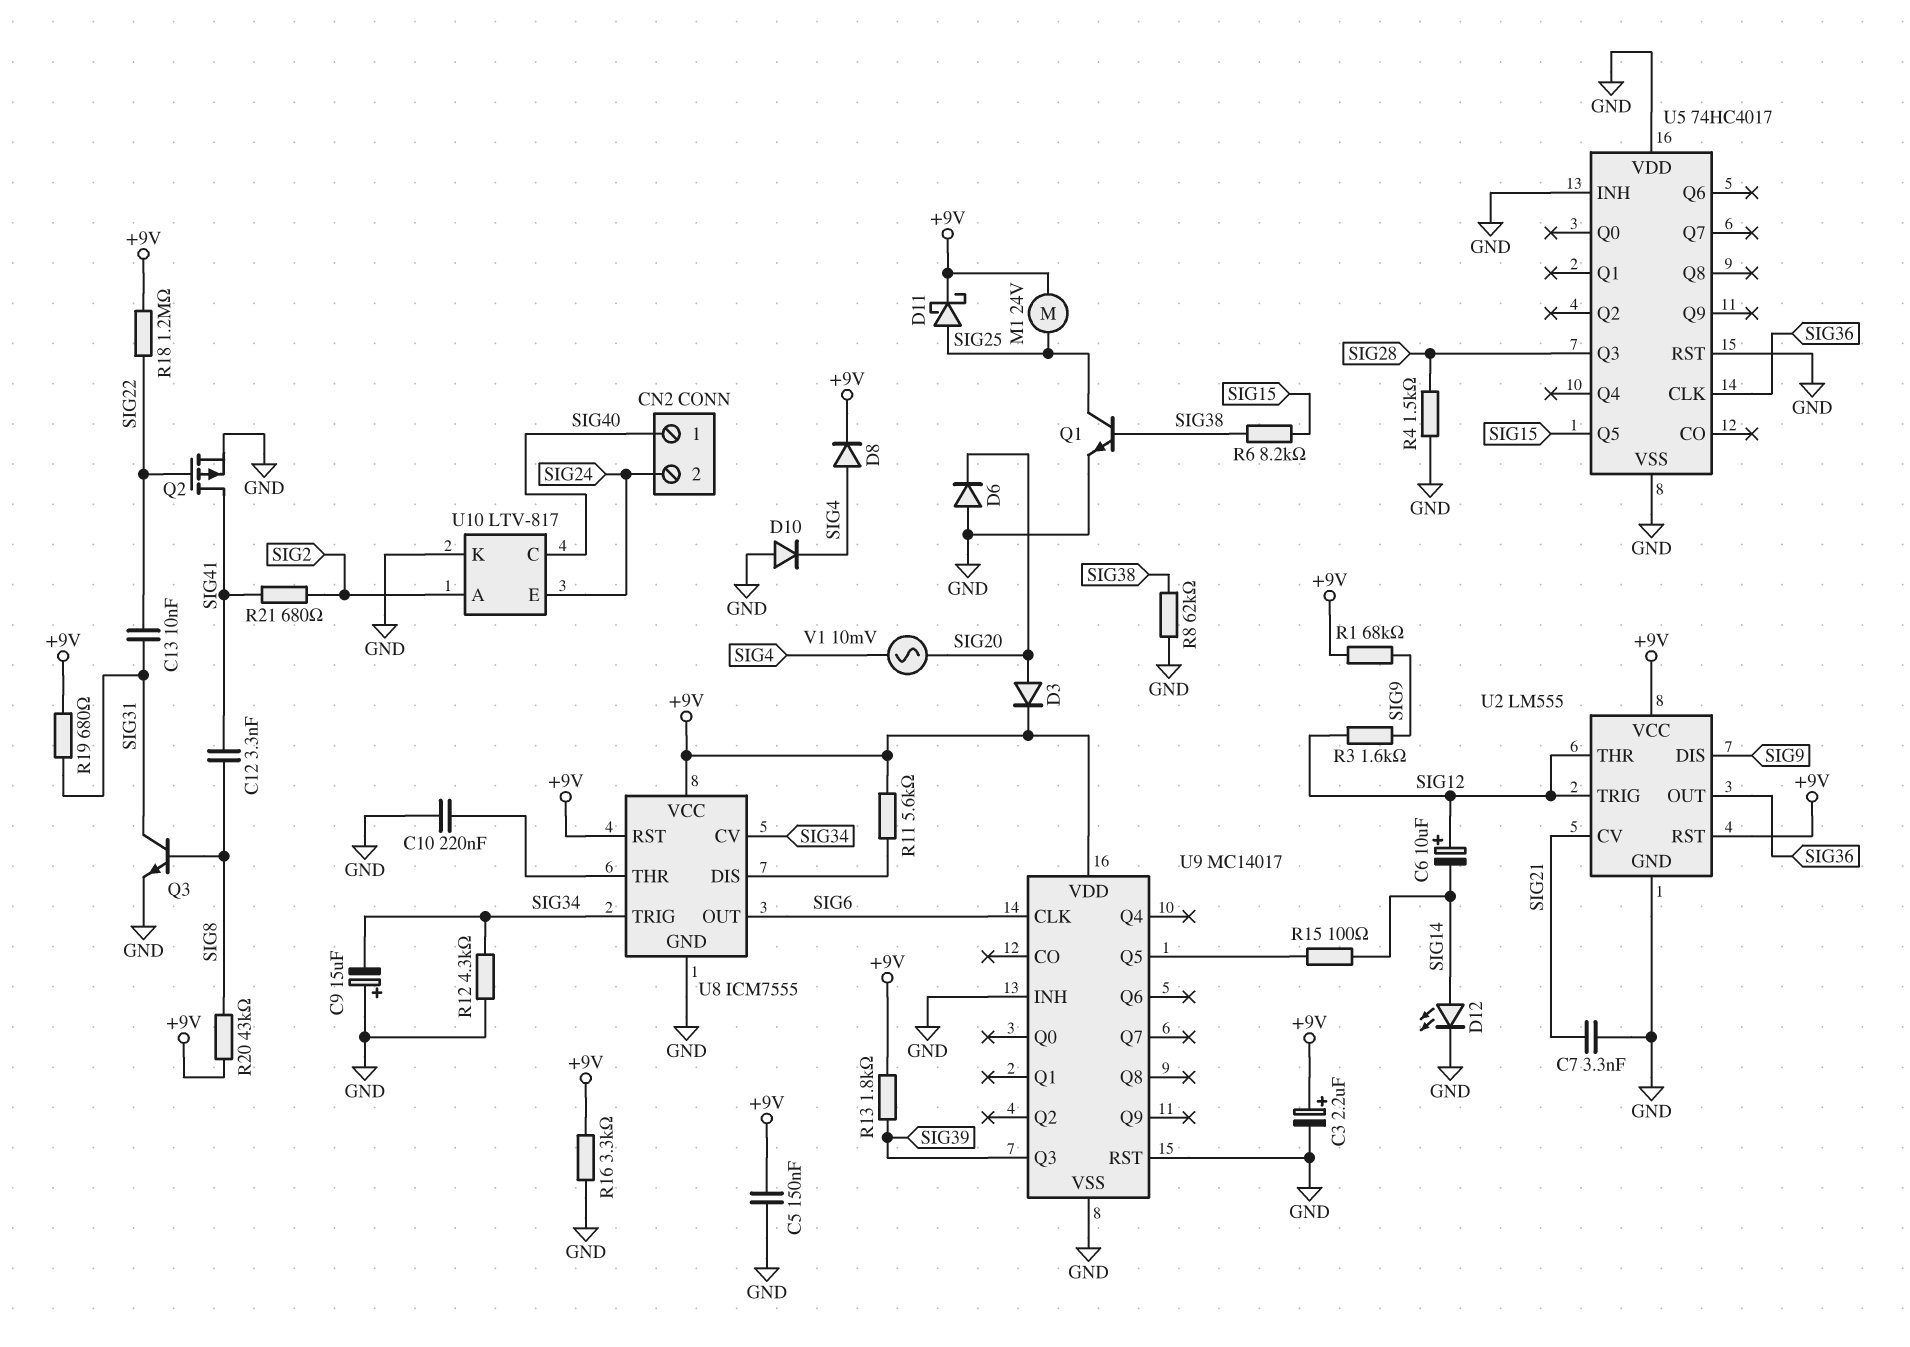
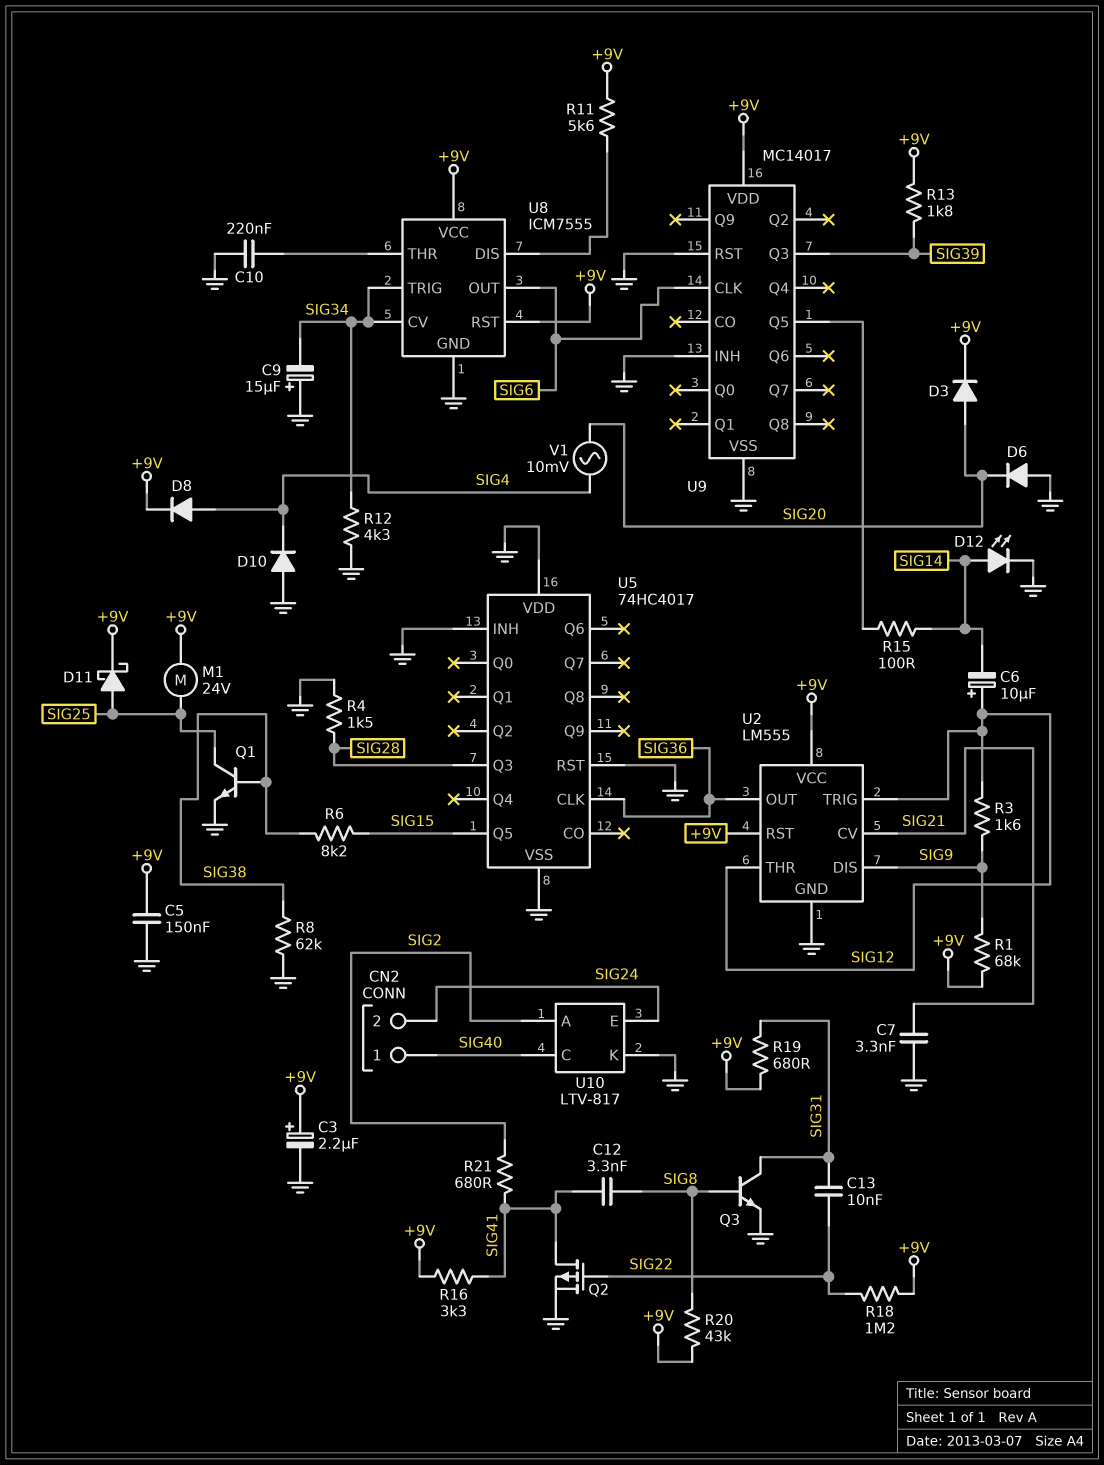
R16: 3.3k (+9V, GND) -> 3.3k (+9V, SIG41)

